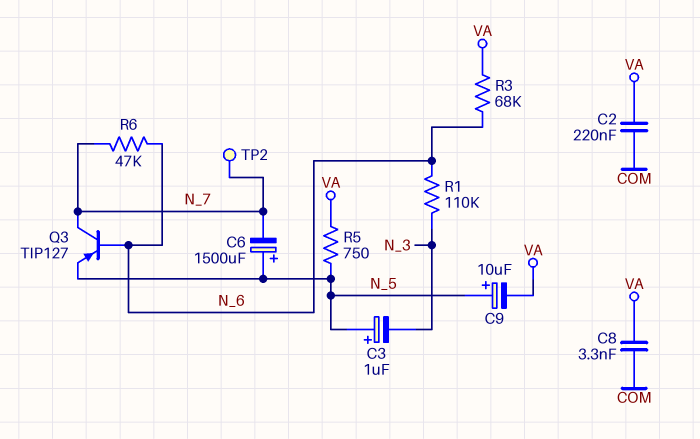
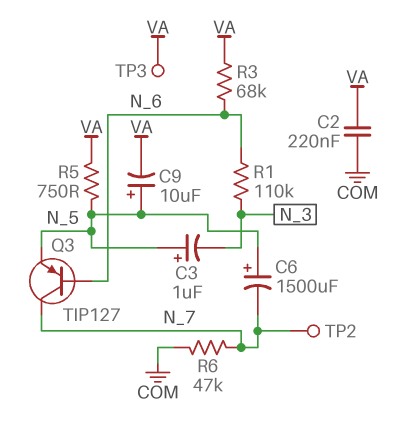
C8: 3.3nF (COM, VA) -> none
R6: 47k (N_6, N_7) -> 47k (COM, N_7)
TP3: none -> test point (VA)

